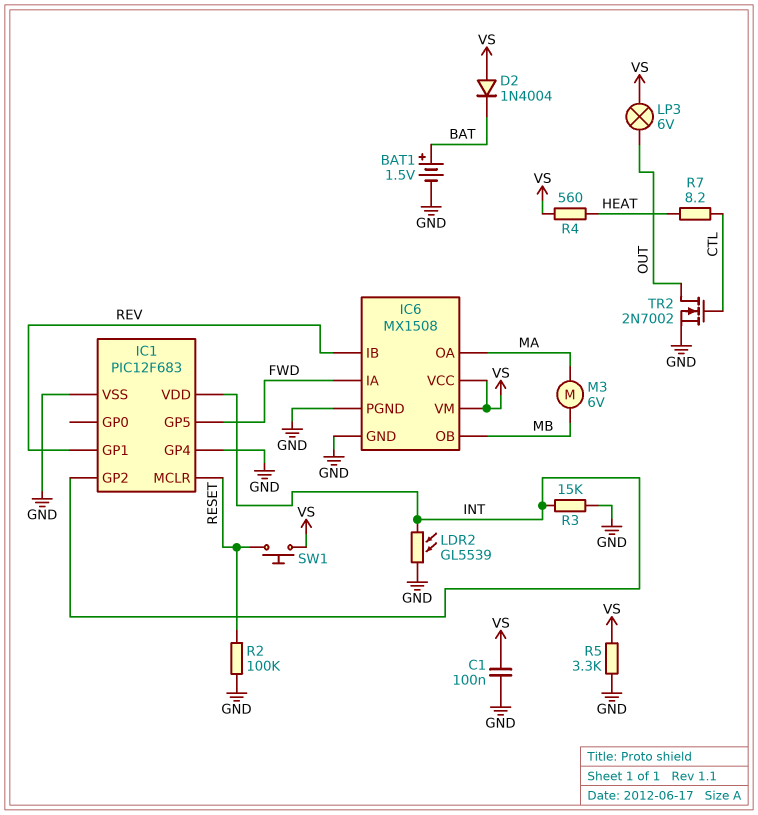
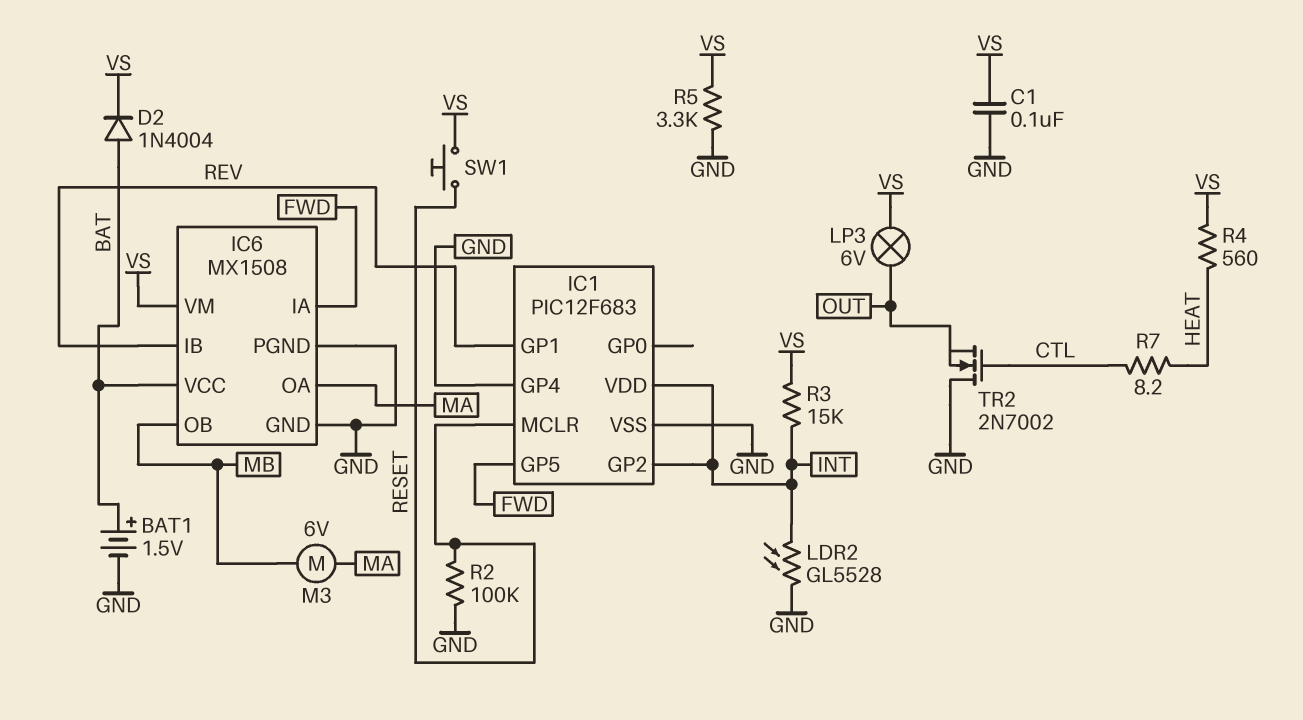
D2: diode 1N4004 (A VS, K BAT) -> diode 1N4004 (A BAT, K VS)
IC6 pin VCC: VS -> BAT
LDR2: GL5539 (GND, INT) -> GL5528 (GND, INT)
R3: 15k (GND, INT) -> 15k (INT, VS)
TR2: NMOS 2N7002 (G CTL, D OUT, S GND) -> NMOS 2N7002 (G CTL, D GND, S OUT)

